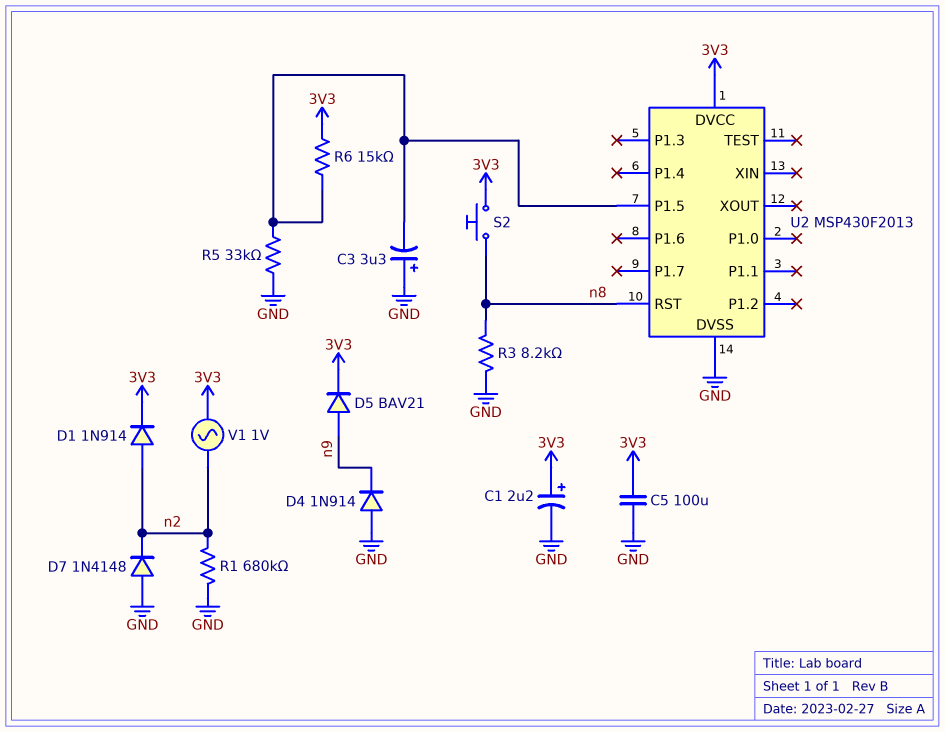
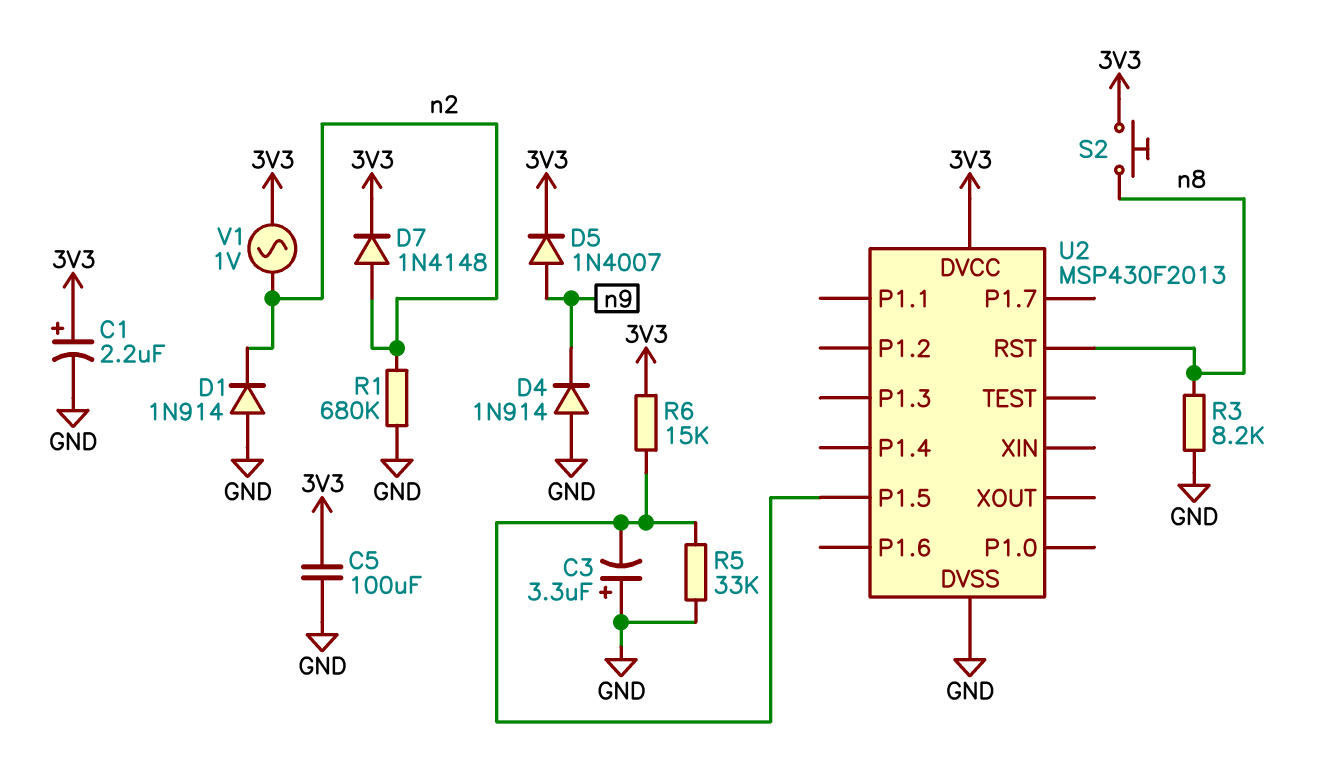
D1: diode 1N914 (A n2, K 3V3) -> diode 1N914 (A GND, K n2)
D5: diode BAV21 (A n9, K 3V3) -> diode 1N4007 (A n9, K 3V3)
D7: diode 1N4148 (A GND, K n2) -> diode 1N4148 (A n2, K 3V3)

